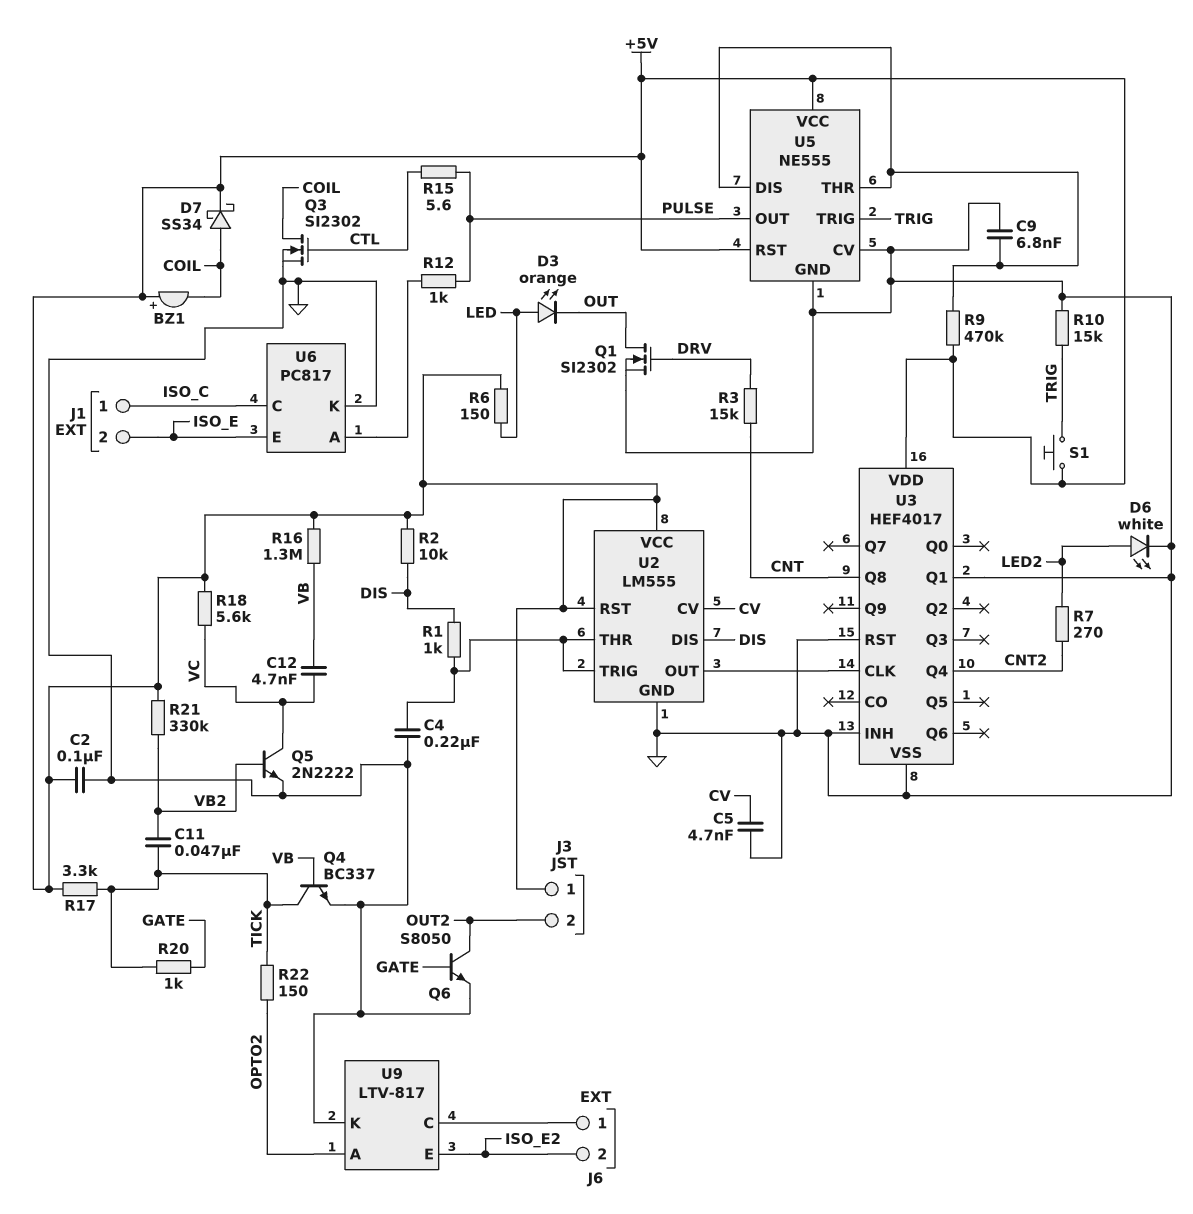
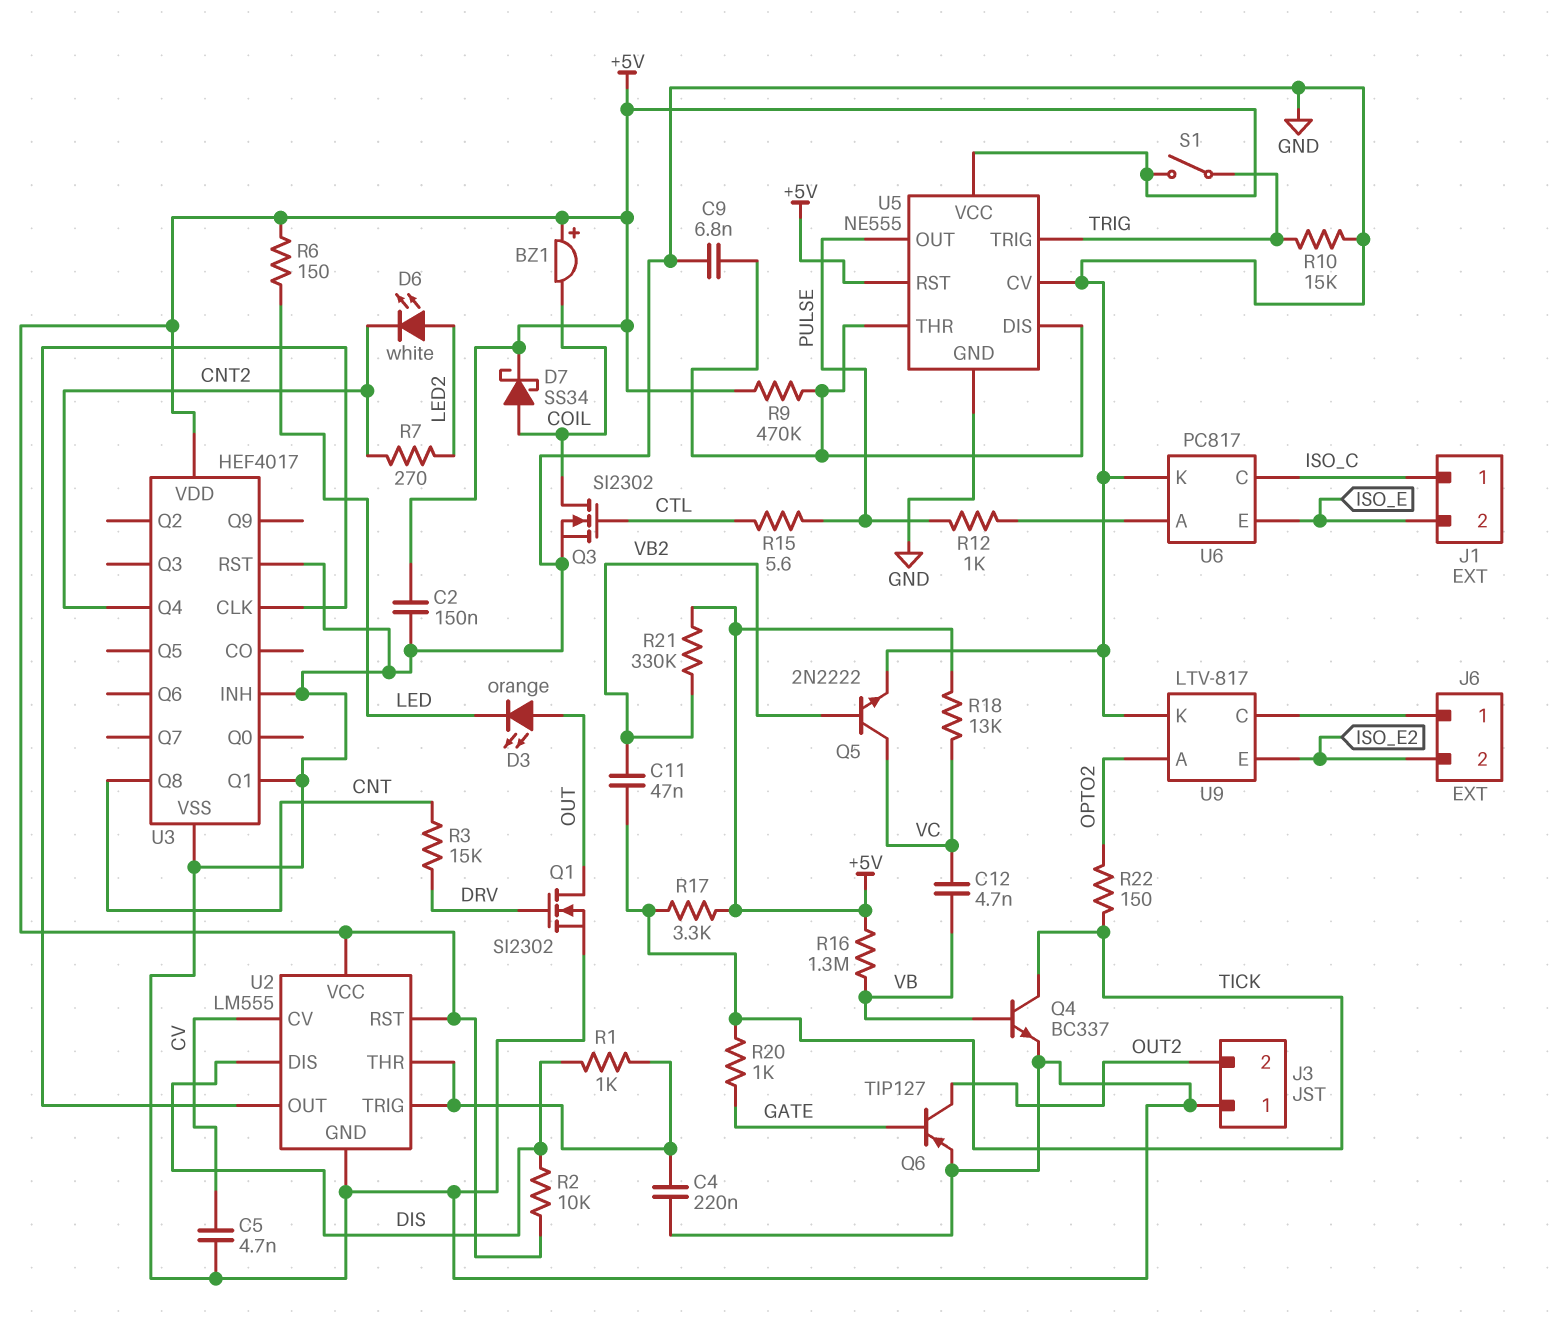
C2: 100nF (+5V, GND) -> 150nF (+5V, GND)
D3: LED orange (A LED, K OUT) -> LED orange (A OUT, K LED)
D6: LED white (A LED2, K GND) -> LED white (A LED2, K CNT2)
J3 pin 1: +5V -> GND
Q6: NPN S8050 (B GATE, C OUT2, E GND) -> PNP TIP127 (B GATE, C OUT2, E GND)
R18: 5.6k (+5V, VC) -> 13k (+5V, VC)
S1: button (+5V, TRIG) -> switch (+5V, TRIG)

